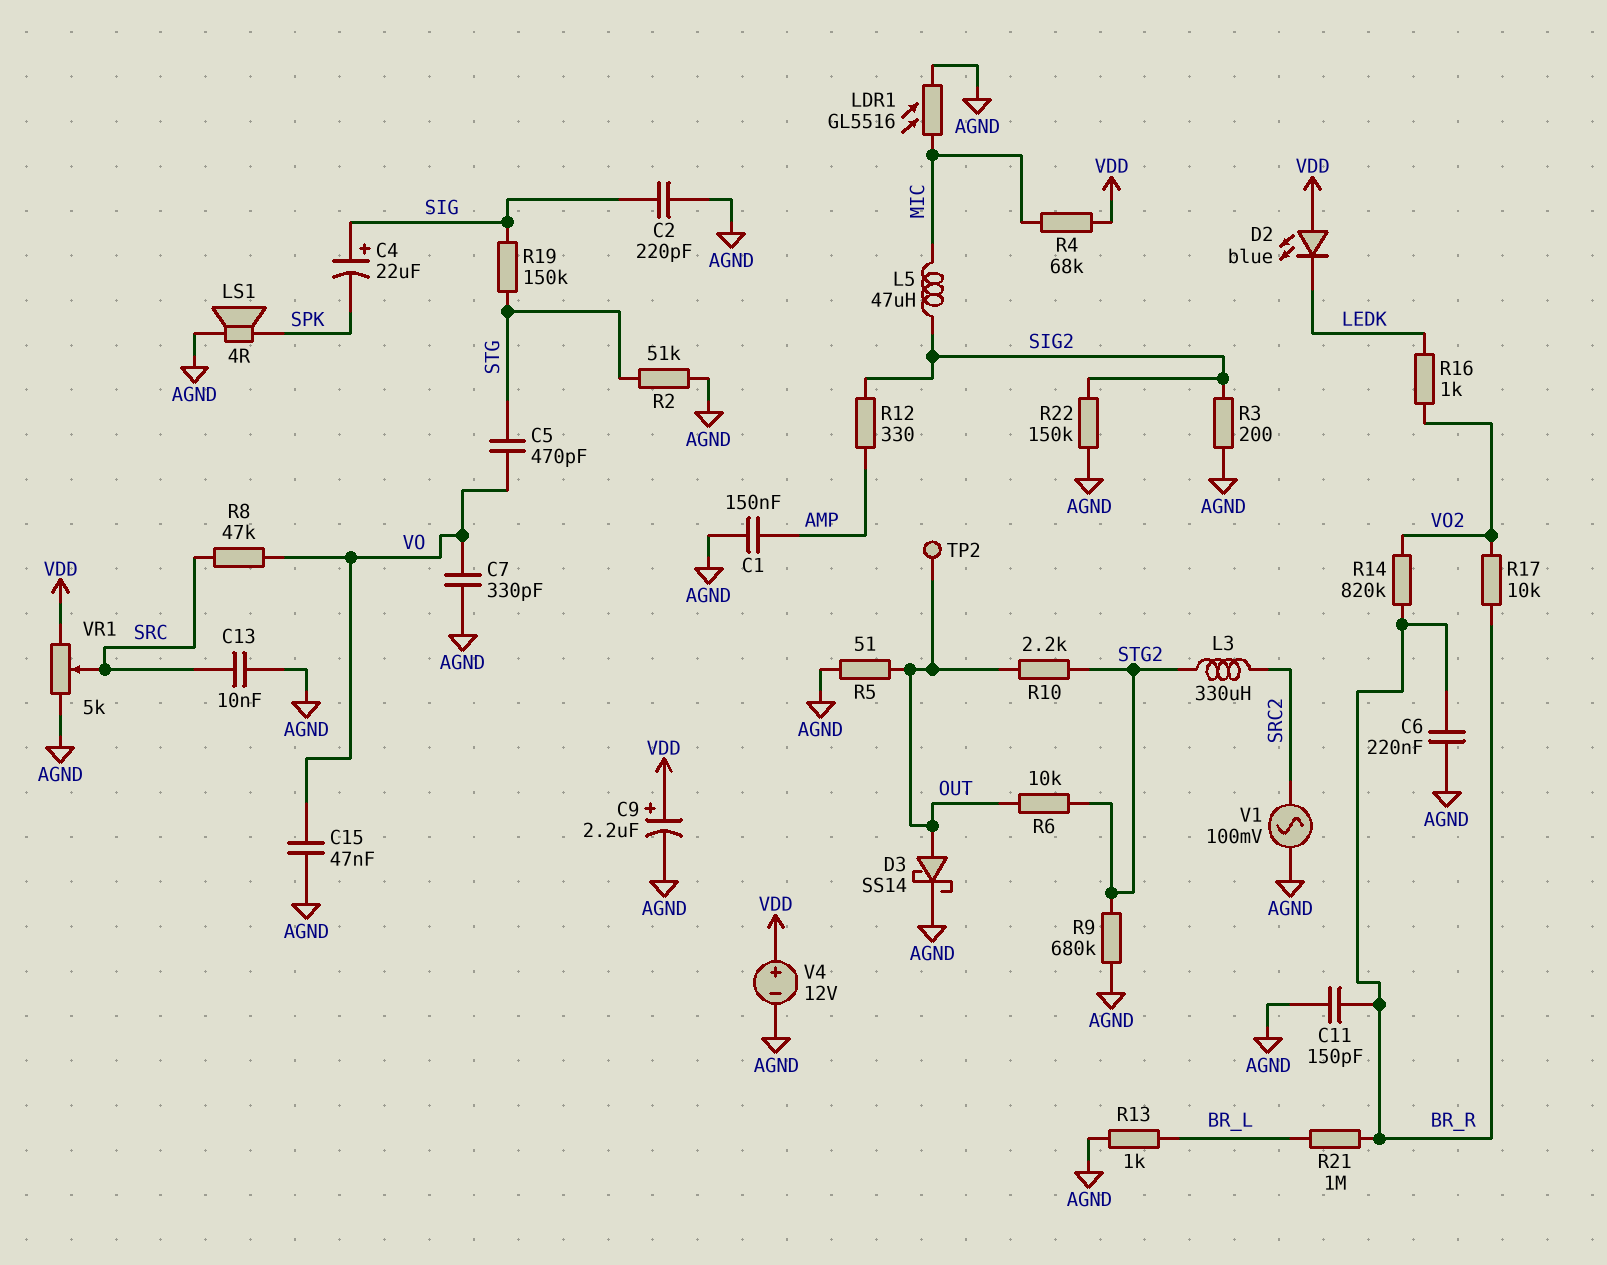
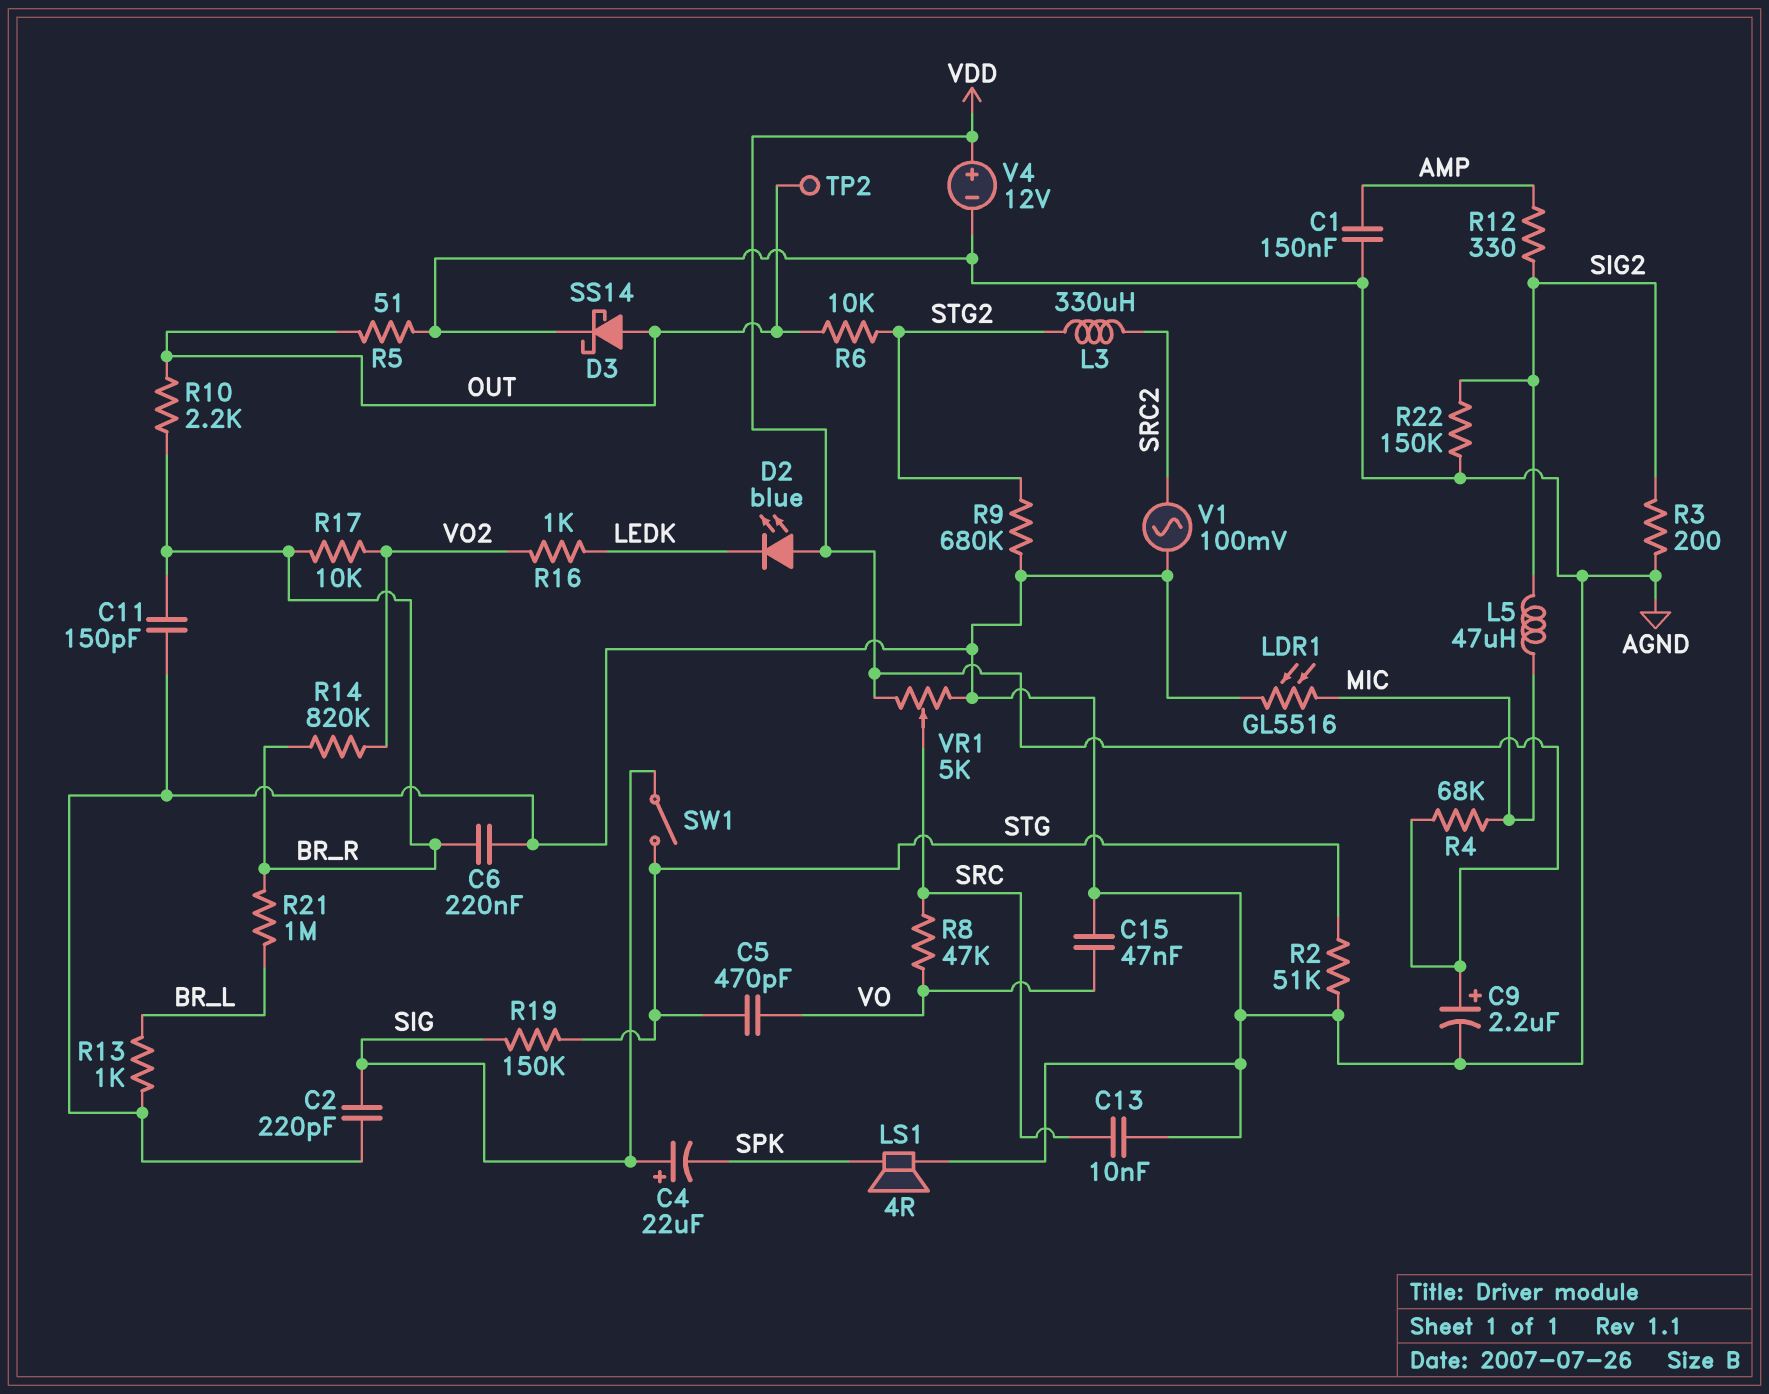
C7: 330pF (AGND, VO) -> none
R10: 2.2k (OUT, STG2) -> 2.2k (BR_R, OUT)
SW1: none -> switch (SIG, STG)

